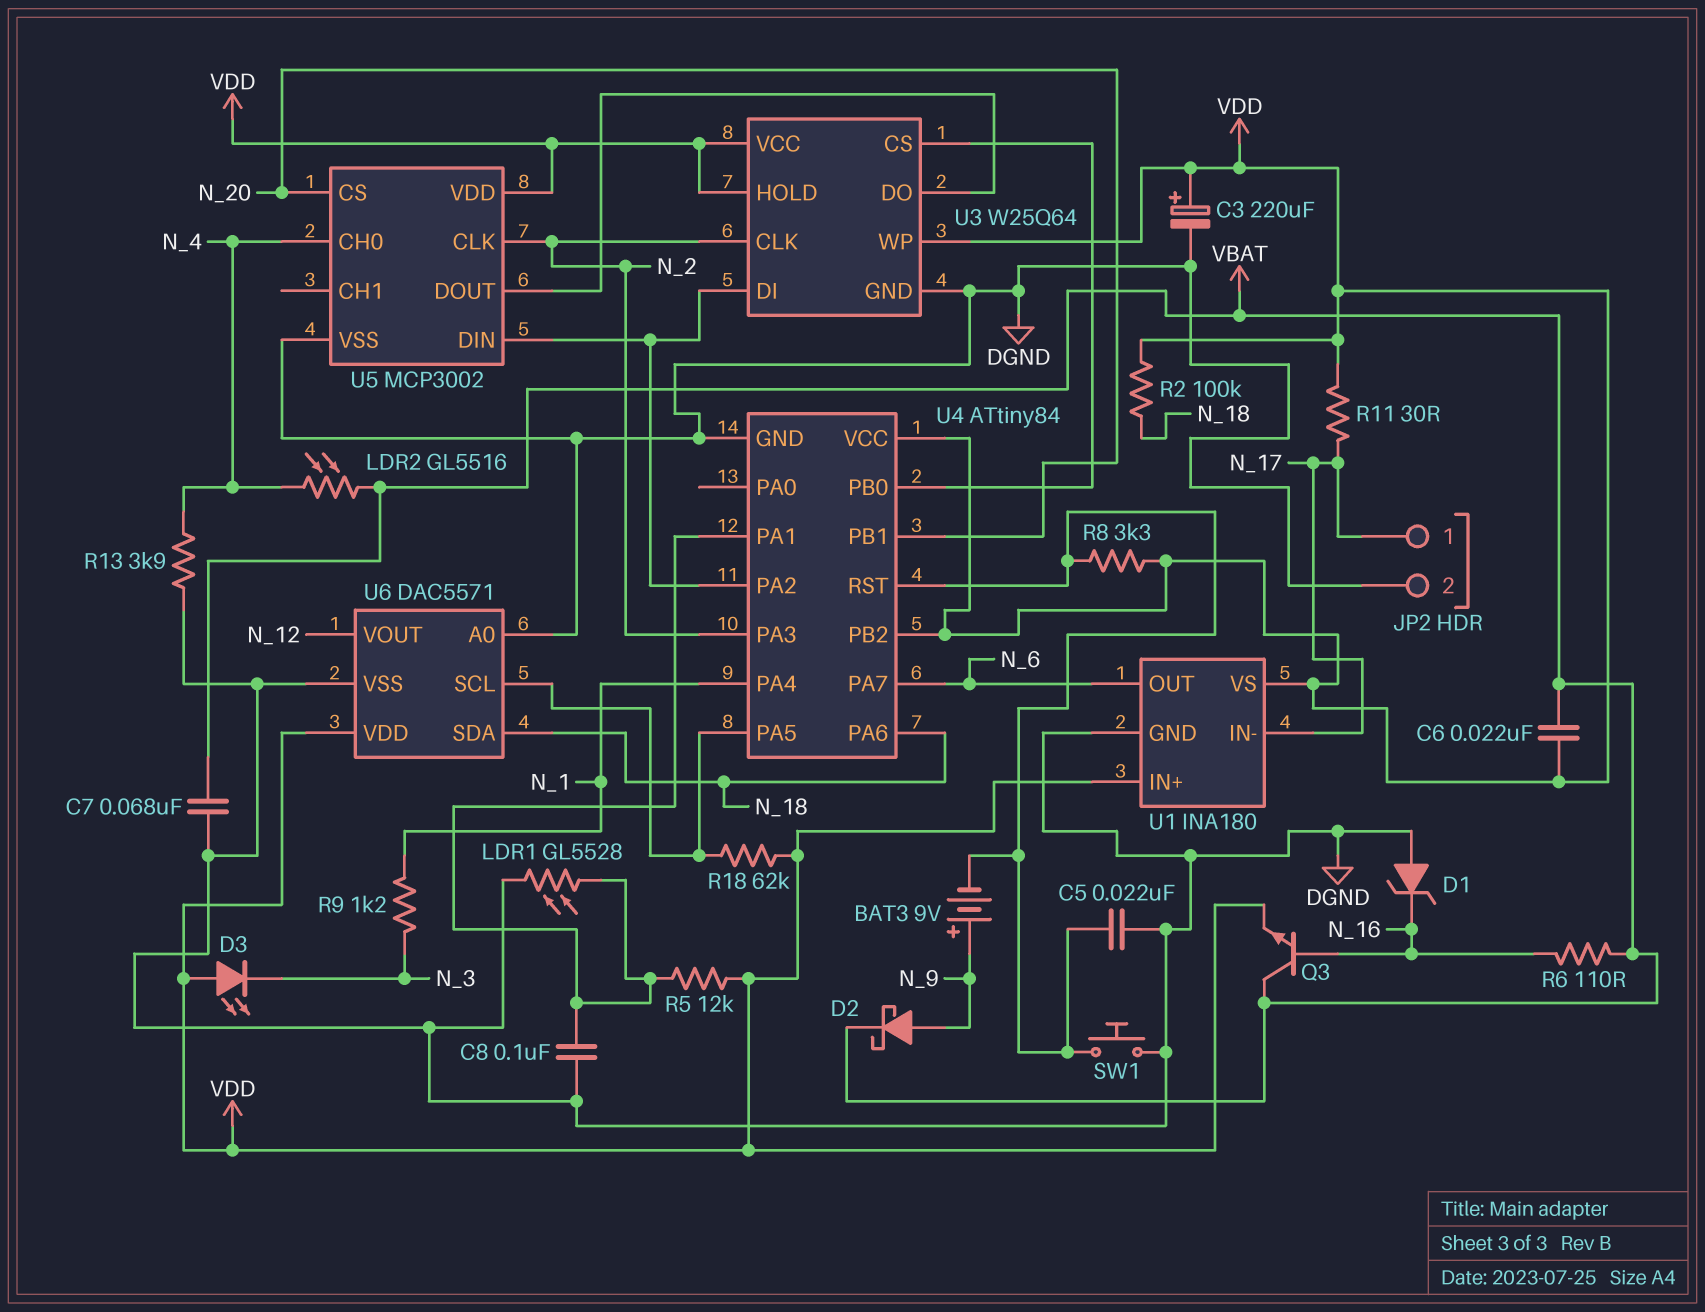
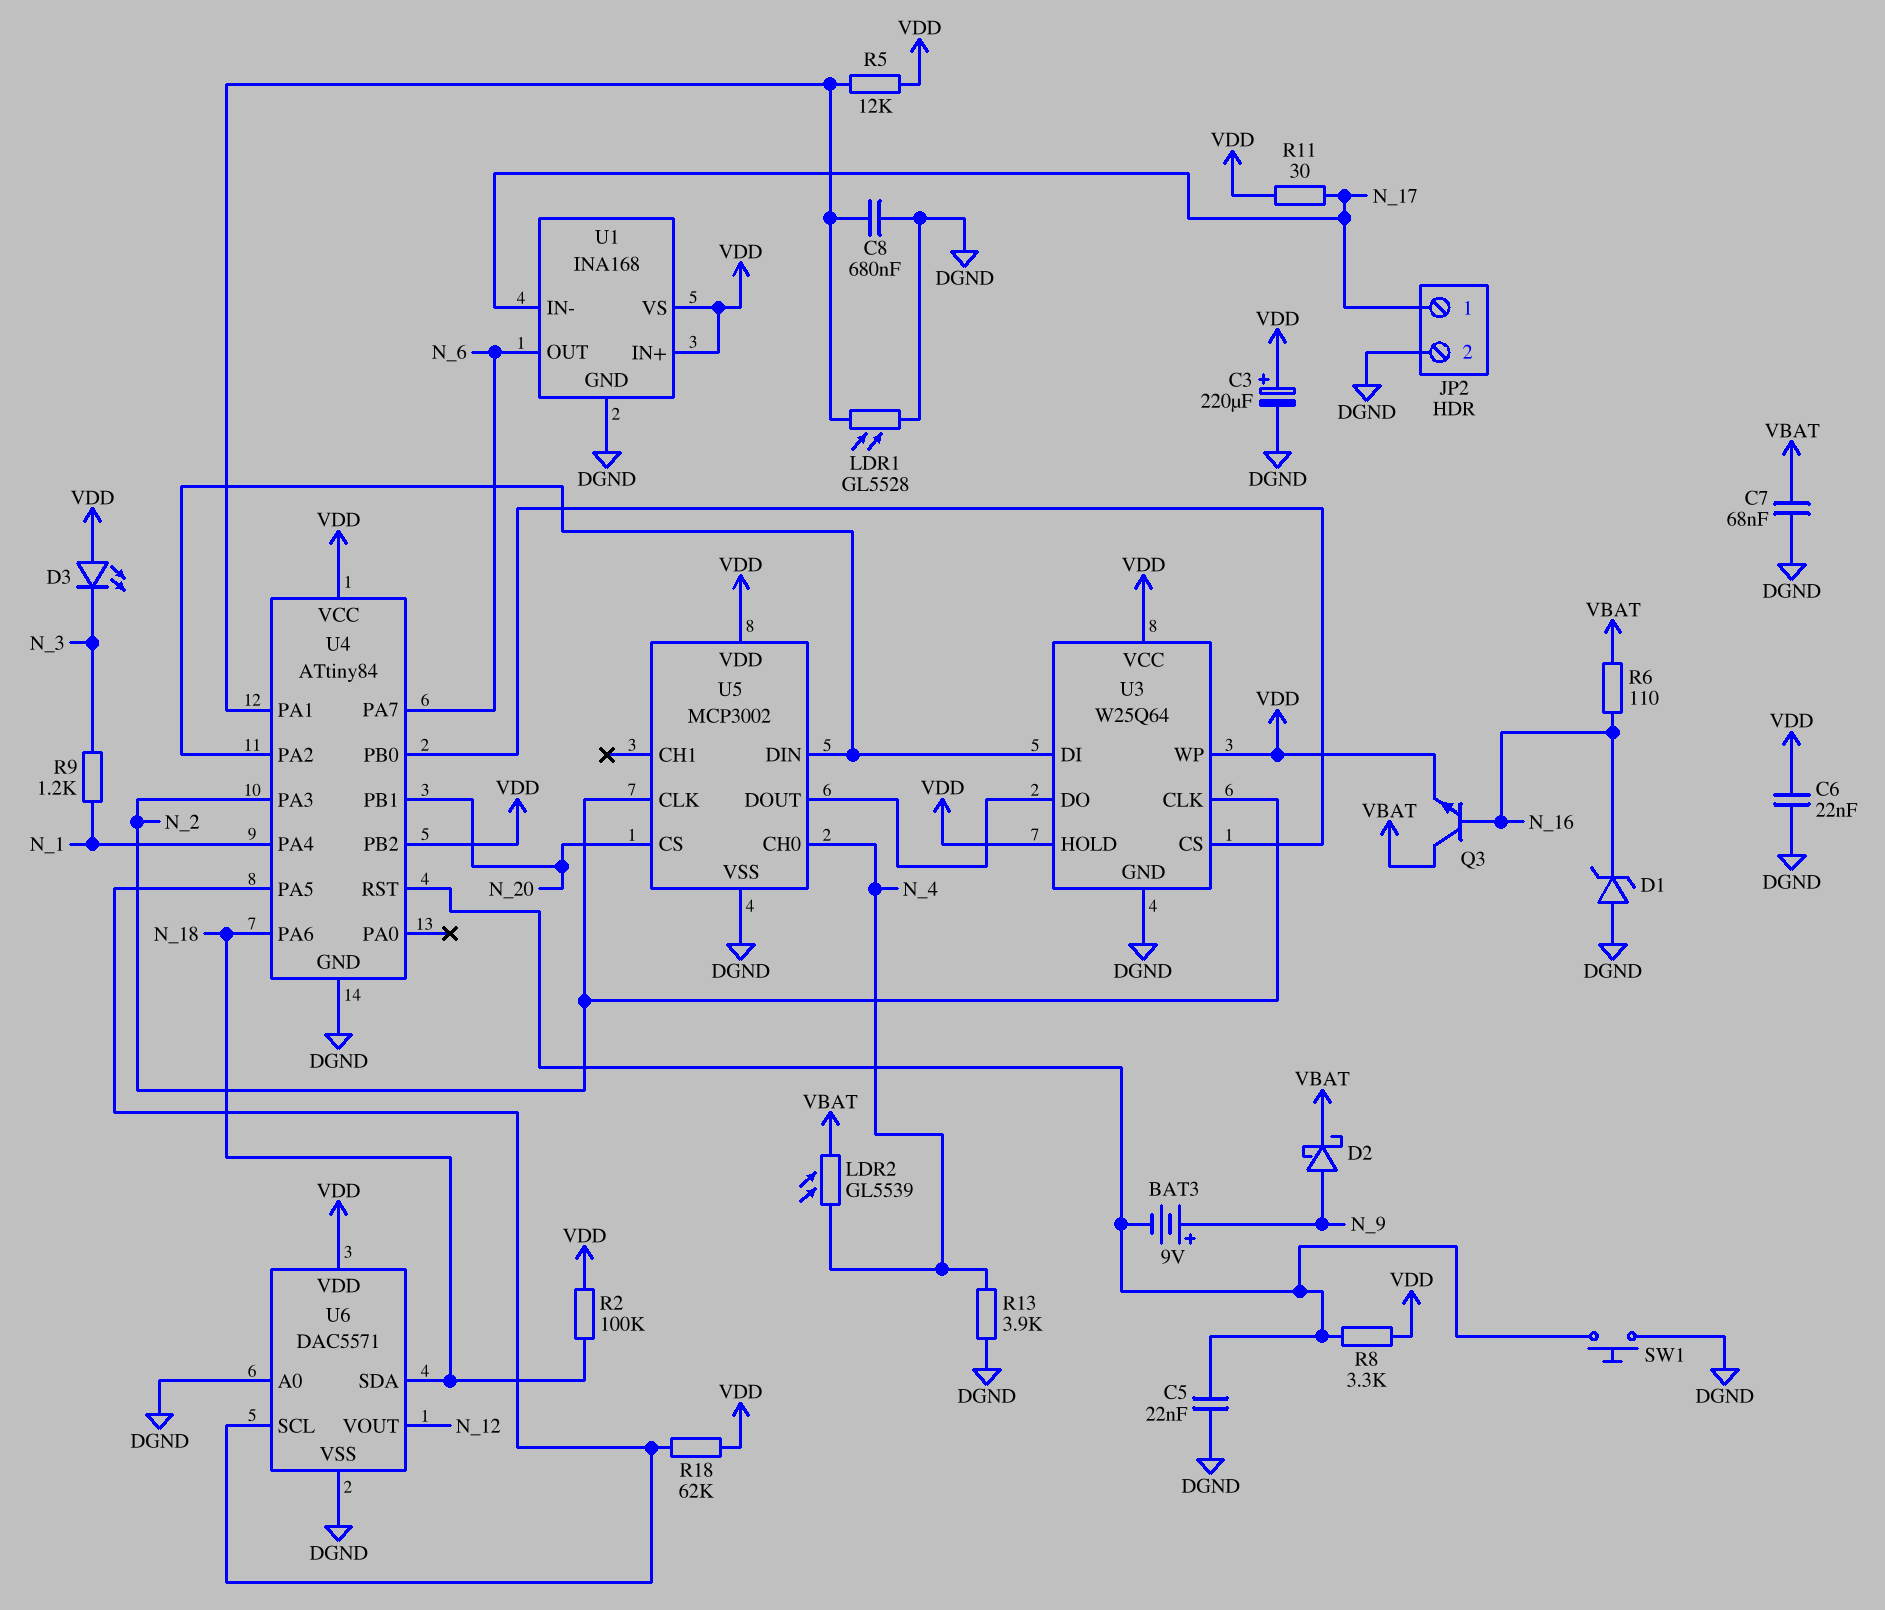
C6: 22nF (VBAT, VDD) -> 22nF (DGND, VDD)
C8: 100nF (DGND, U4/PA1) -> 680nF (DGND, U4/PA1)
LDR2: GL5516 (N_4, VBAT) -> GL5539 (N_4, VBAT)
U1: INA180 -> INA168

